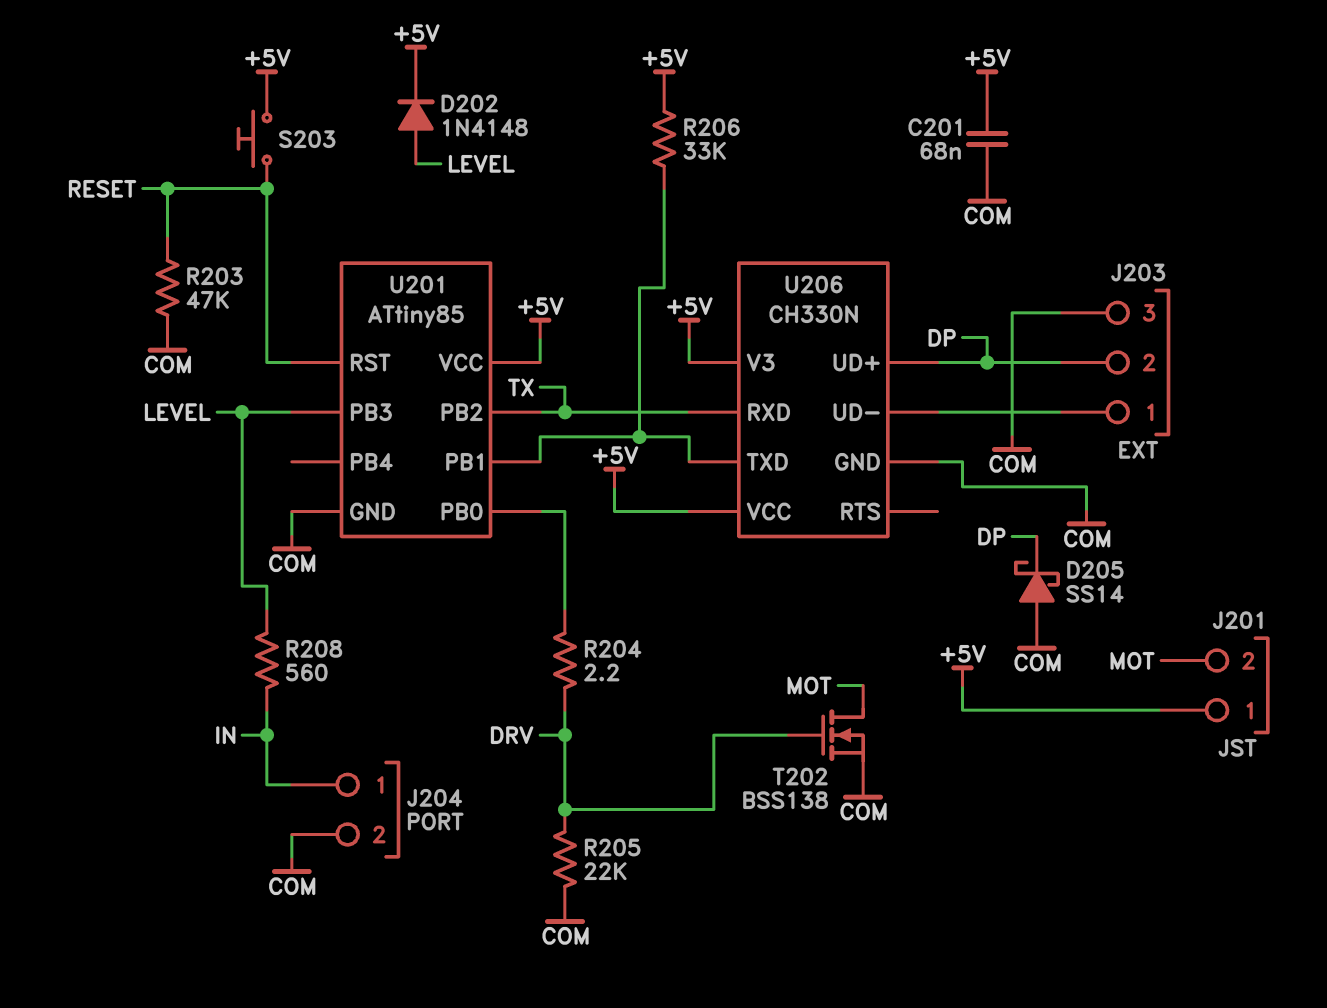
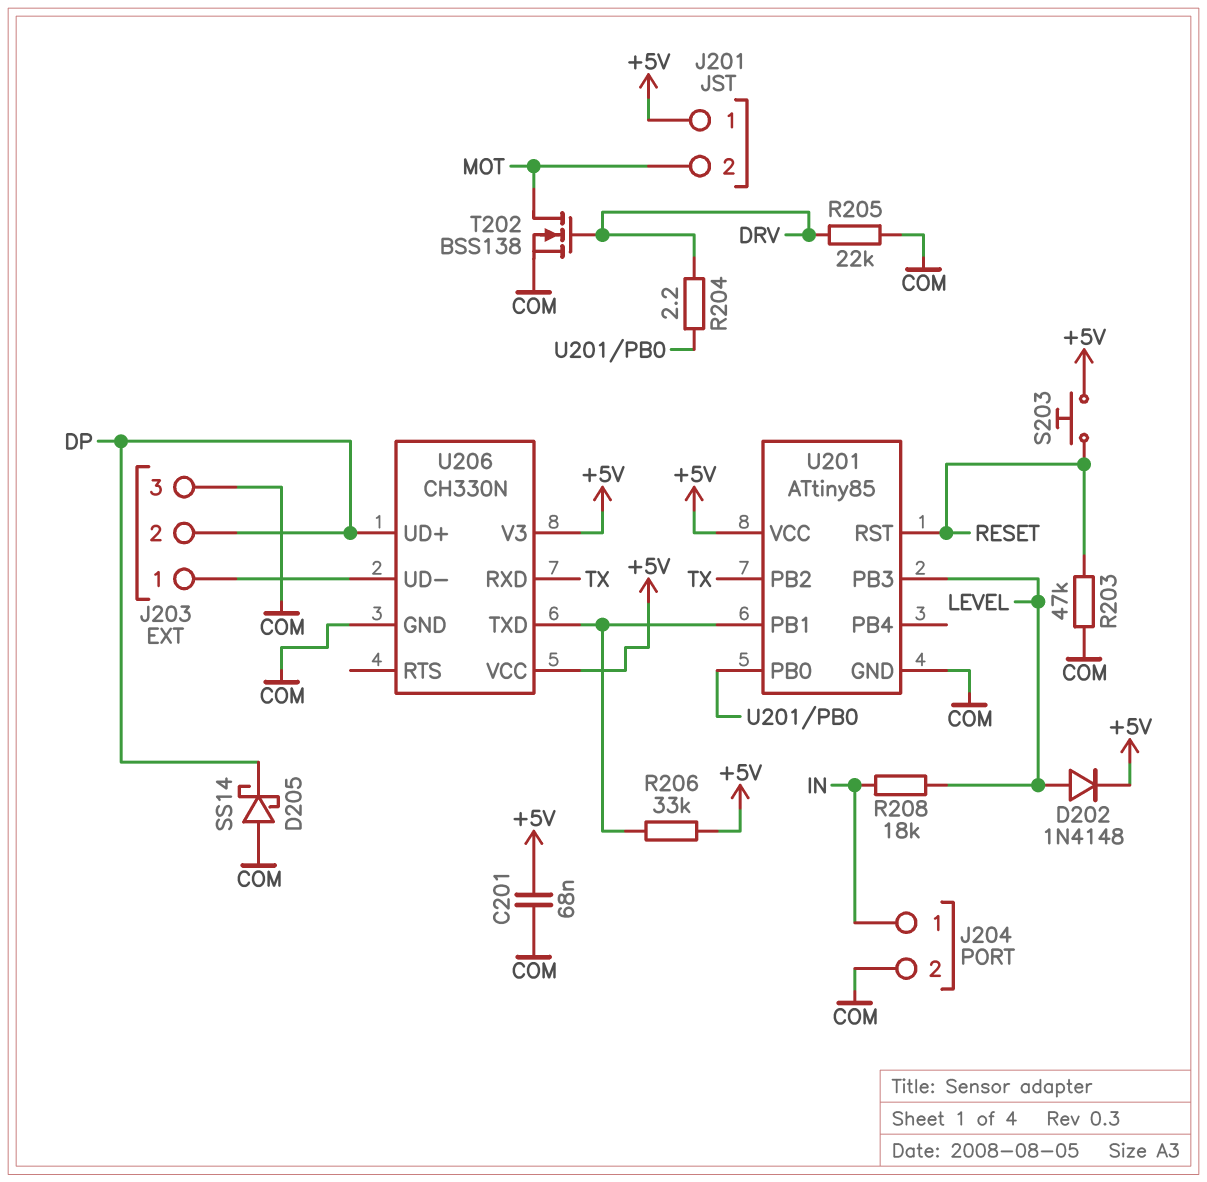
R208: 560 (IN, LEVEL) -> 18k (IN, LEVEL)

